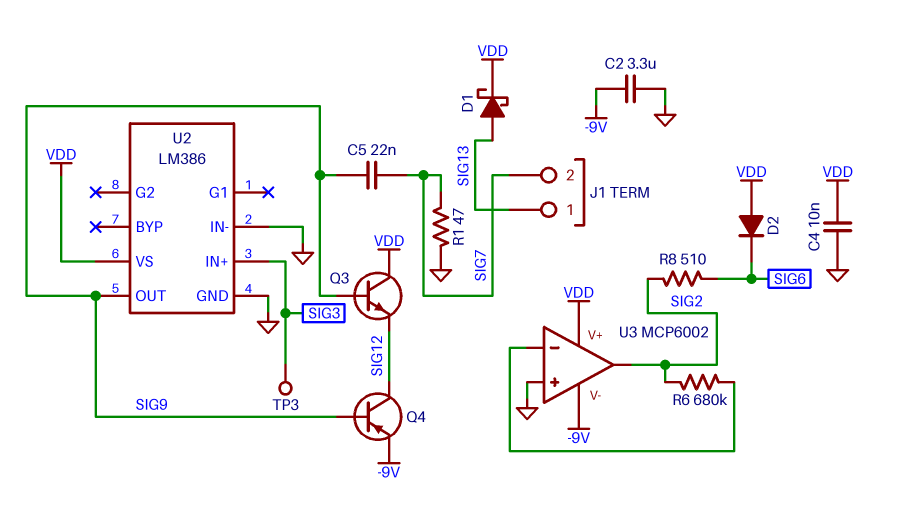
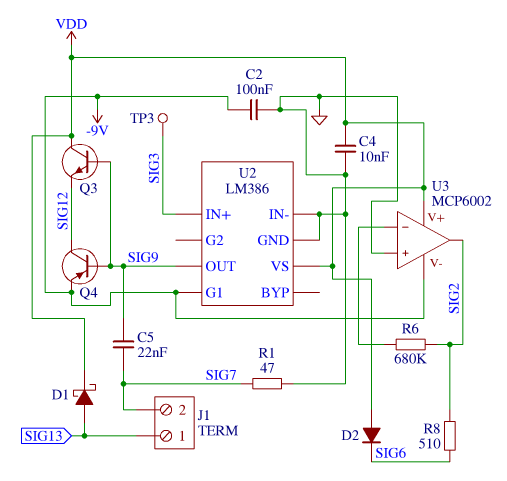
C2: 3.3uF (-9V, GND) -> 100nF (-9V, GND)
U2 pin G1: none -> -9V

